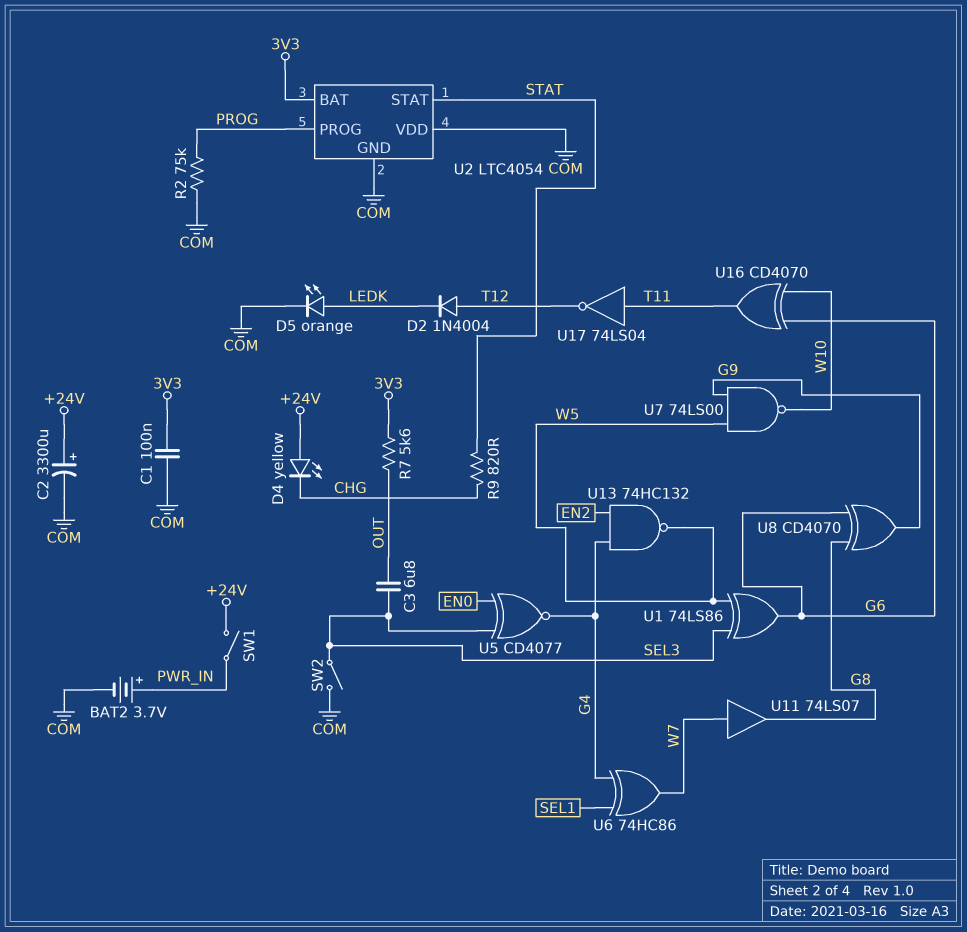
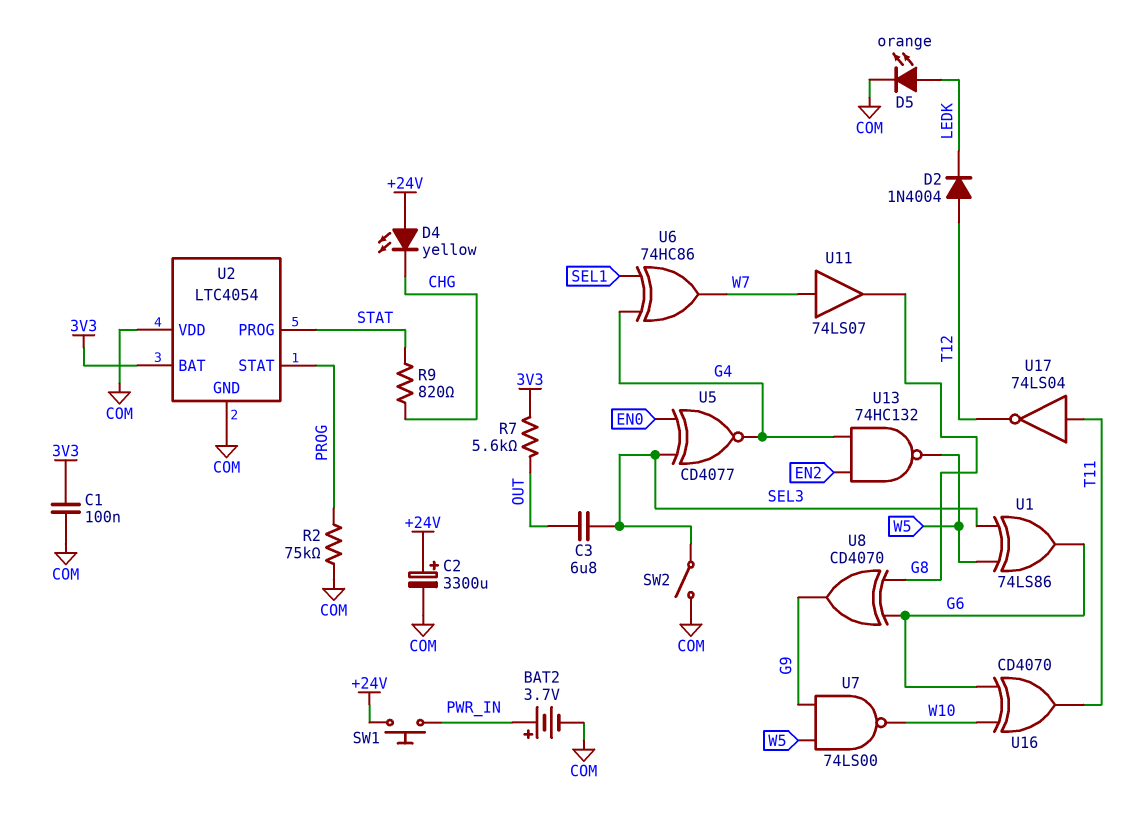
SW1: switch (+24V, PWR_IN) -> button (+24V, PWR_IN)
U2 pin PROG: PROG -> STAT
U2 pin STAT: STAT -> PROG

